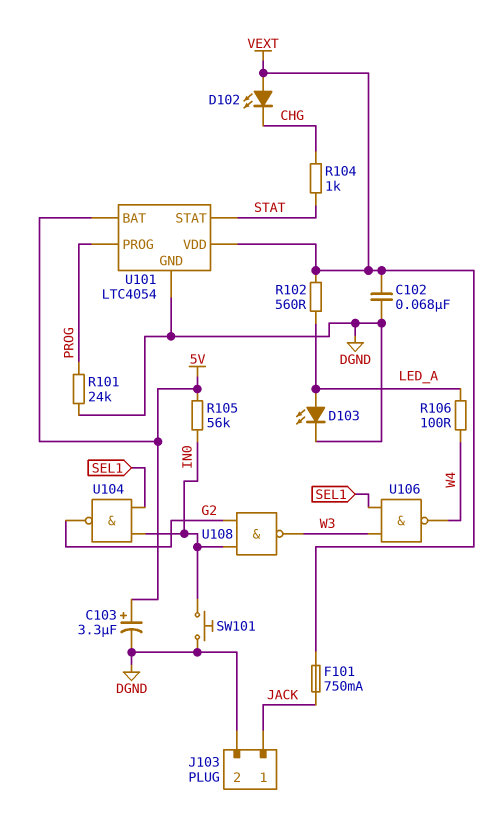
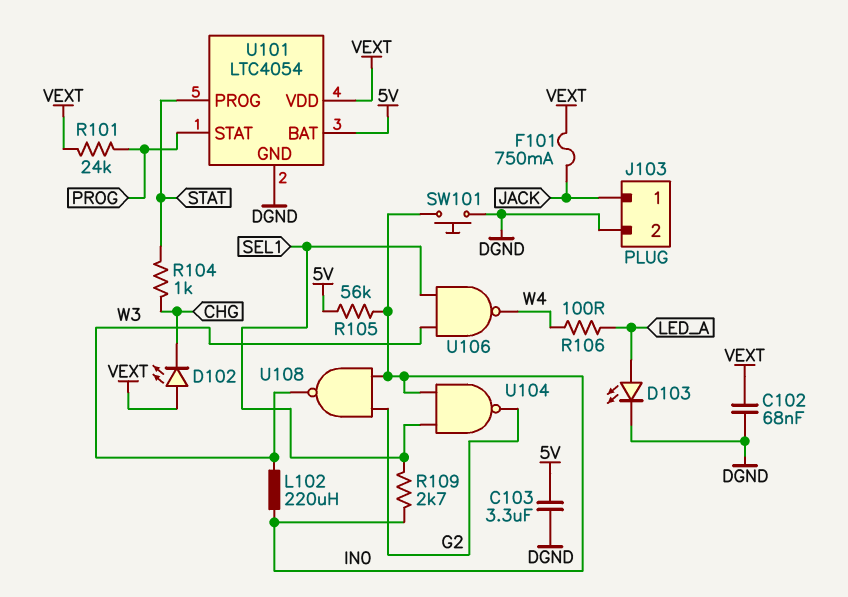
C103: 3.3uF (plus 5V, minus DGND) -> 3.3uF (5V, DGND)
L102: none -> 220uH (IN0, W3)
R101: 24k (DGND, PROG) -> 24k (PROG, VEXT)
R102: 560 (LED_A, VEXT) -> none
R109: none -> 2.7k (IN0, SEL1)
U101 pin PROG: PROG -> STAT
U101 pin STAT: STAT -> PROG

